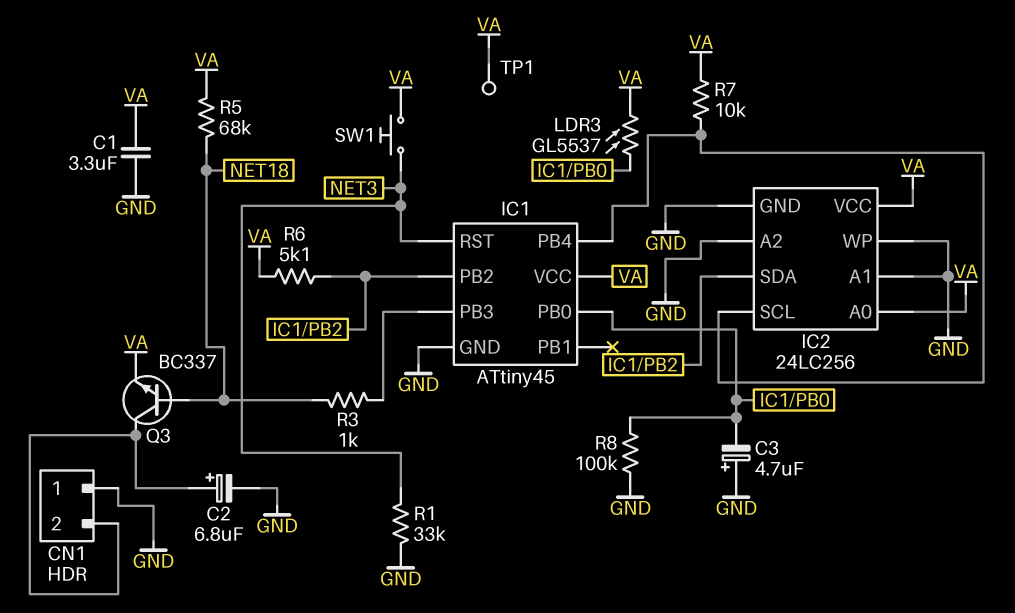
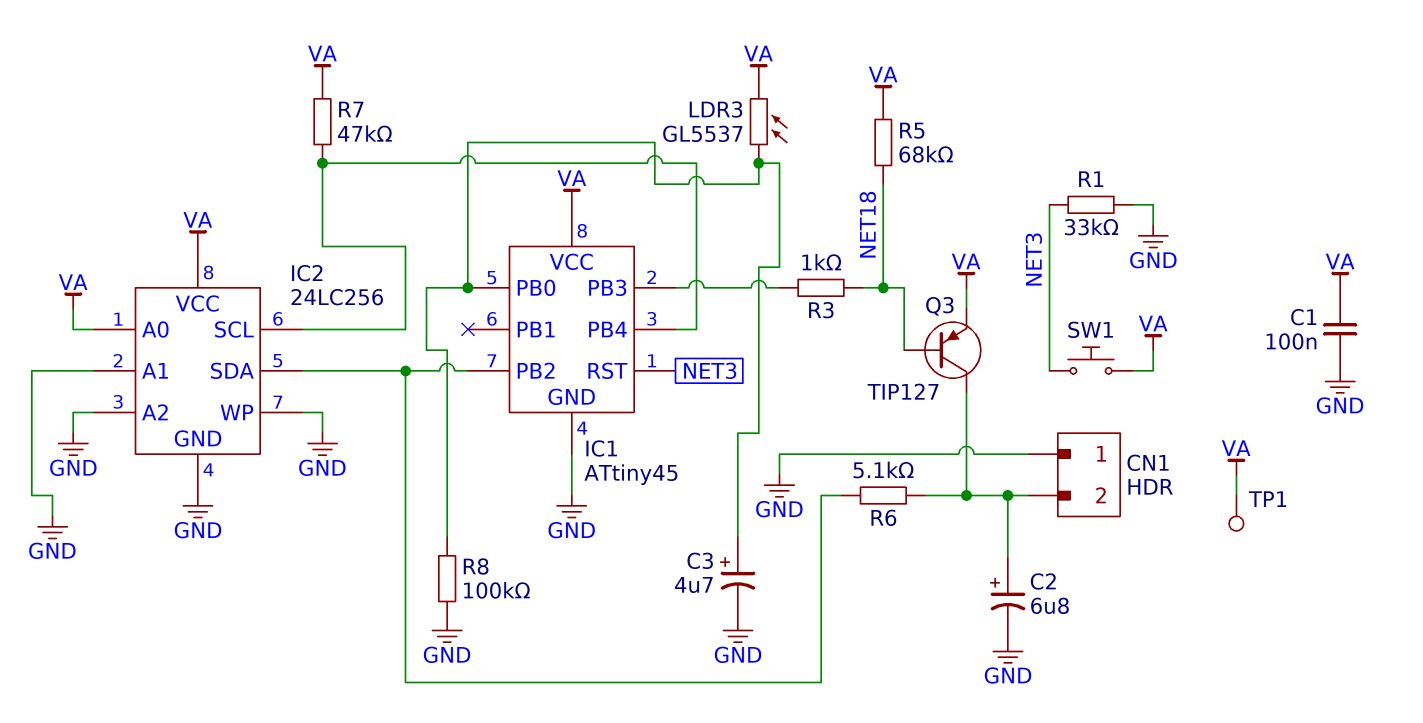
C1: 3.3uF (GND, VA) -> 100nF (GND, VA)
C3: 4.7uF (plus GND, minus IC1/PB0) -> 4.7uF (plus IC1/PB0, minus GND)
Q3: NPN BC337 (B NET18, C CN1/2, E VA) -> PNP TIP127 (B NET18, C CN1/2, E VA)
R6: 5.1k (IC1/PB2, VA) -> 5.1k (CN1/2, IC1/PB2)
R7: 10k (IC1/PB4, VA) -> 47k (IC1/PB4, VA)

